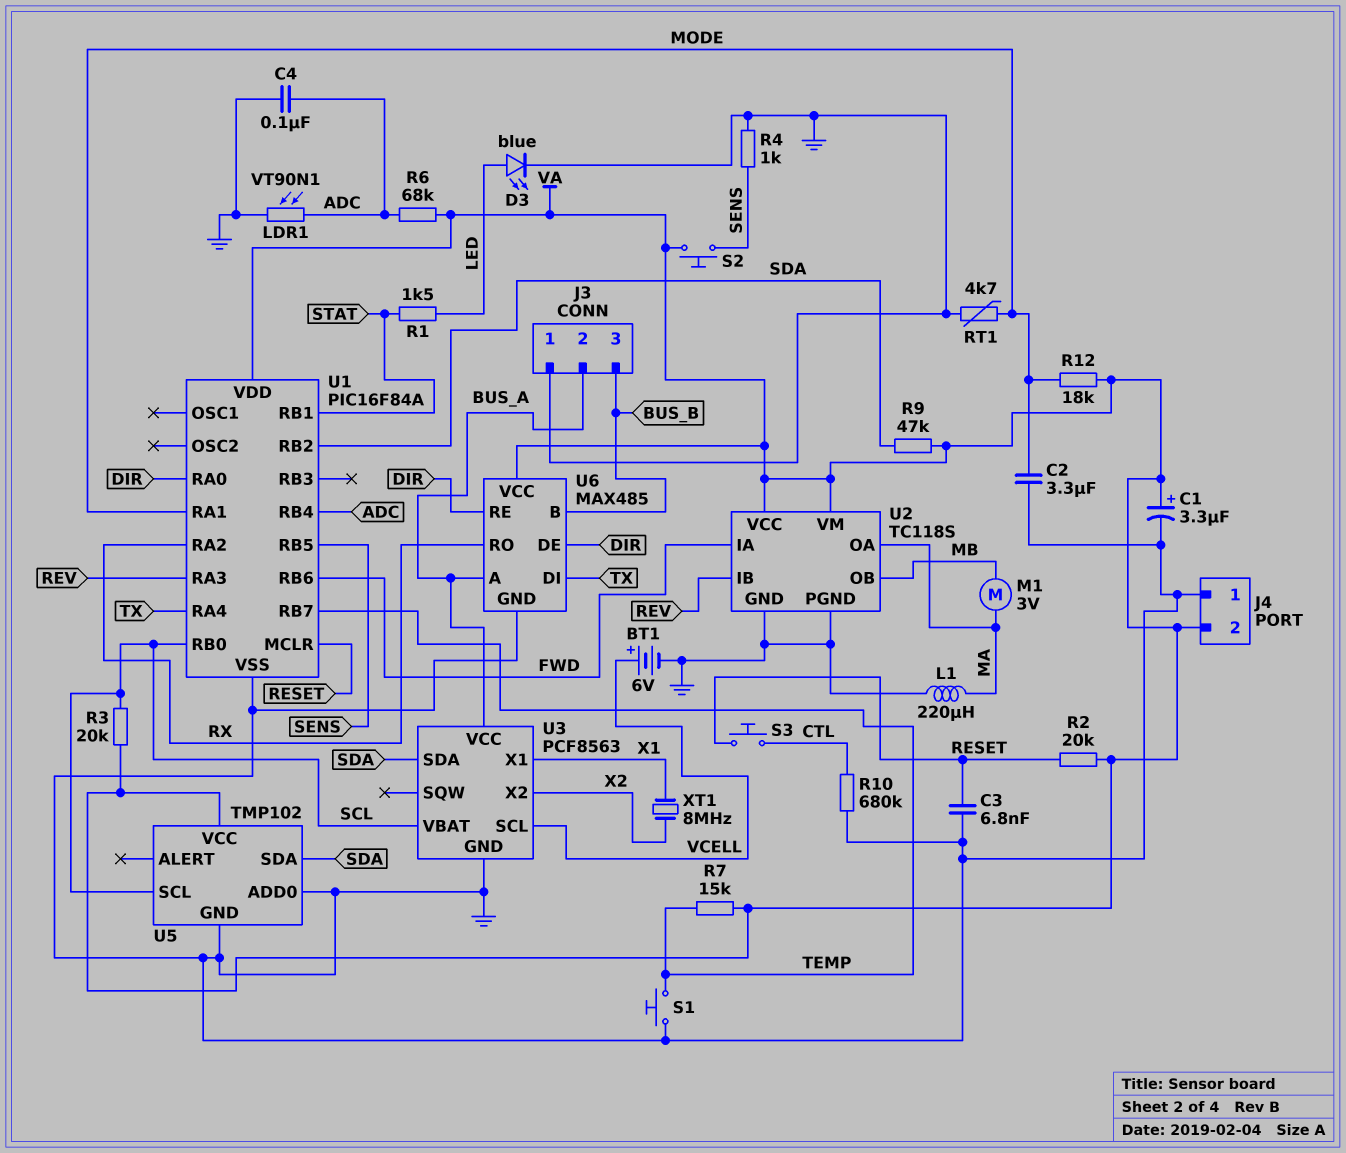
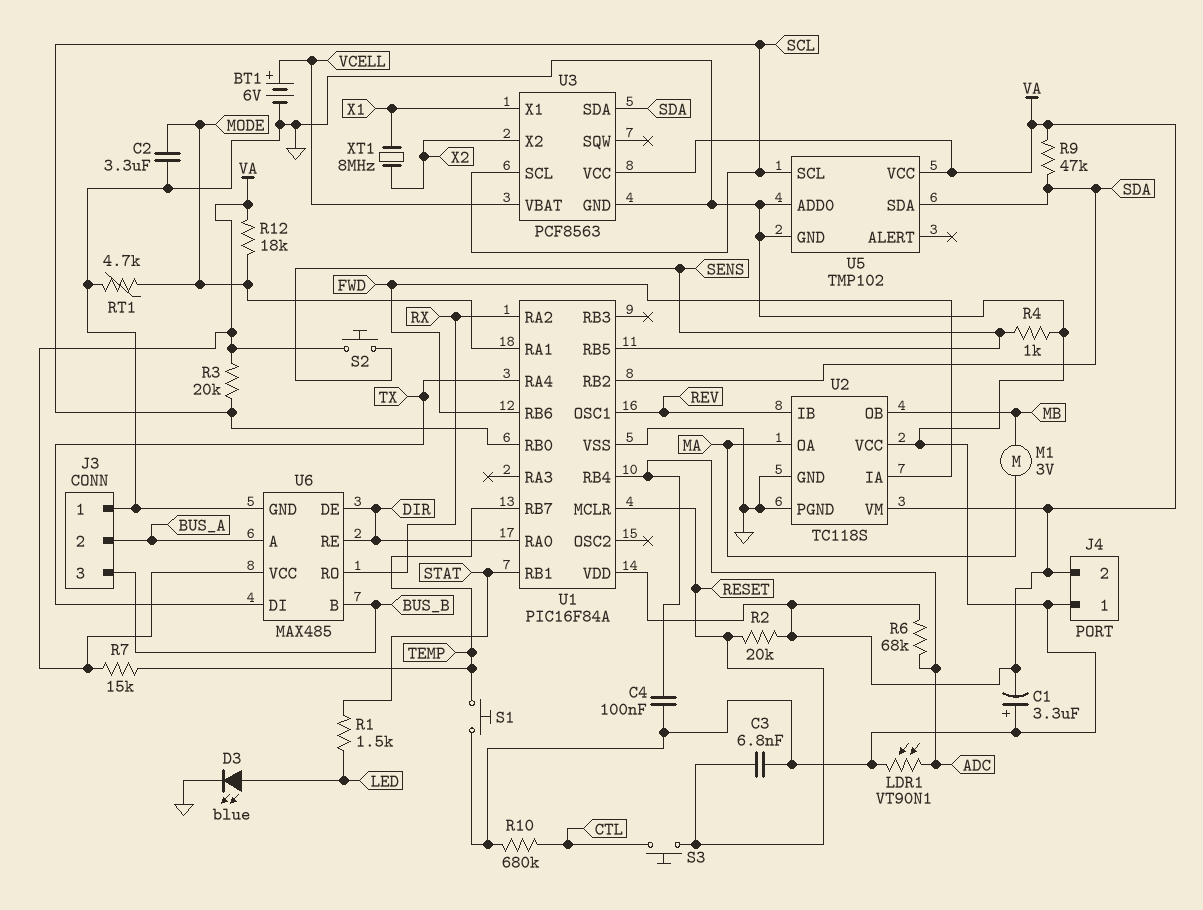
C1: 3.3uF (plus VA, minus GND) -> 3.3uF (plus GND, minus VA)
L1: 220uH (GND, MA) -> none
U1 pin OSC1: none -> REV
U1 pin RA3: REV -> none
U2 pin VCC: VA -> GND
U3 pin SCL: VCELL -> SCL
U3 pin VBAT: SCL -> VCELL
U3 pin VCC: BUS_A -> VA

